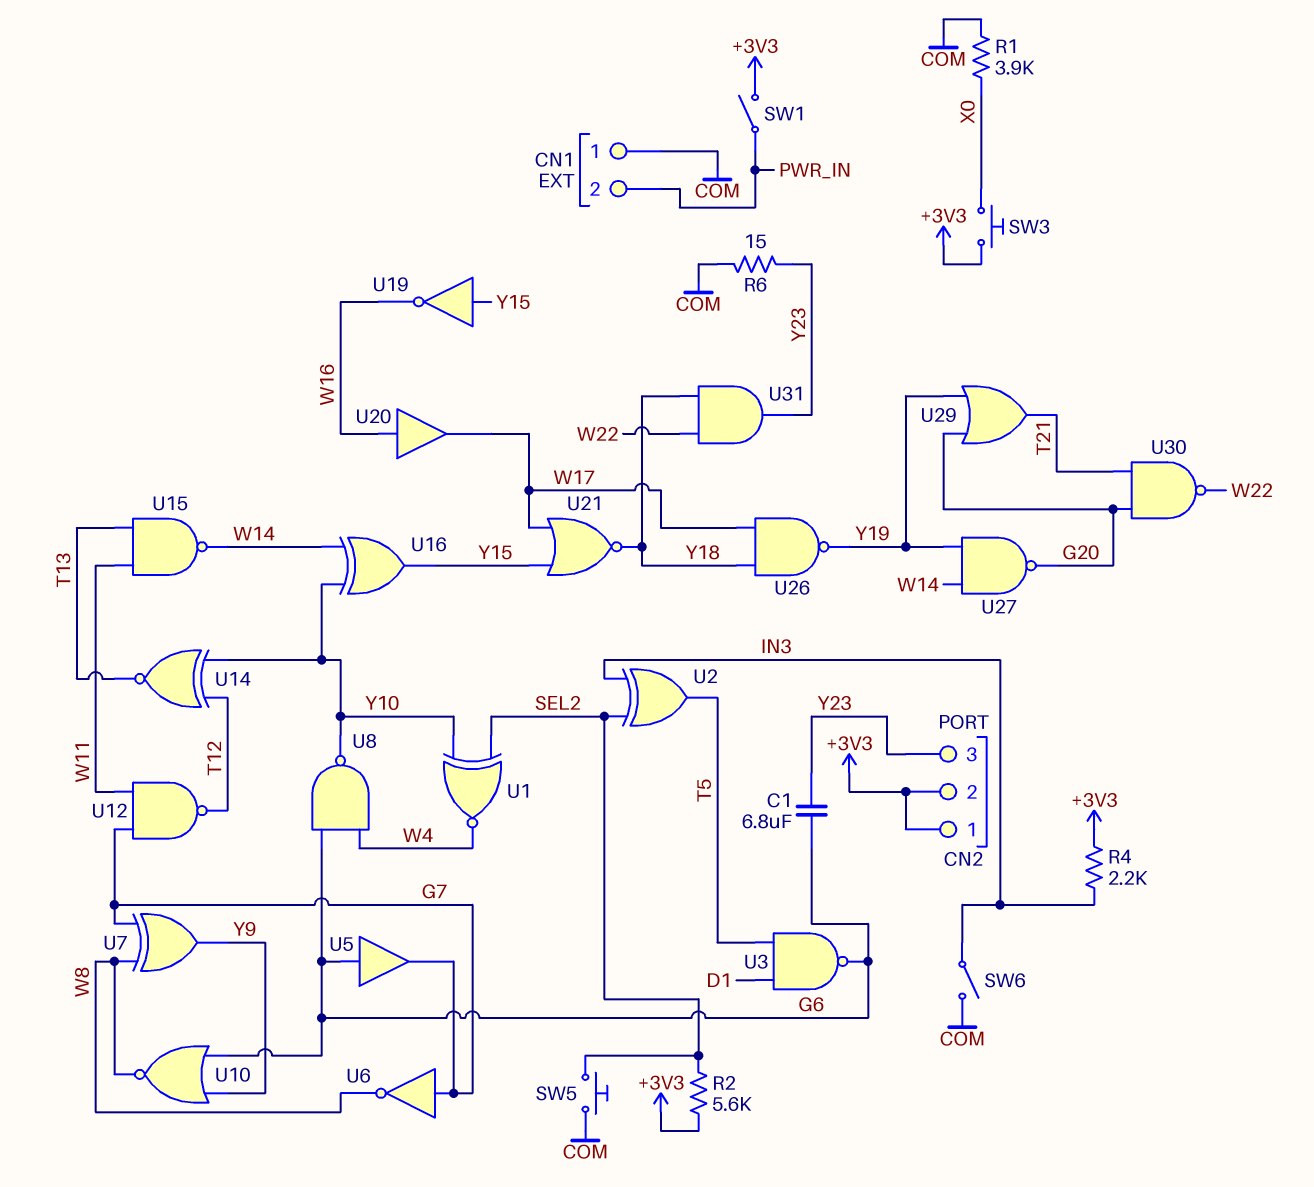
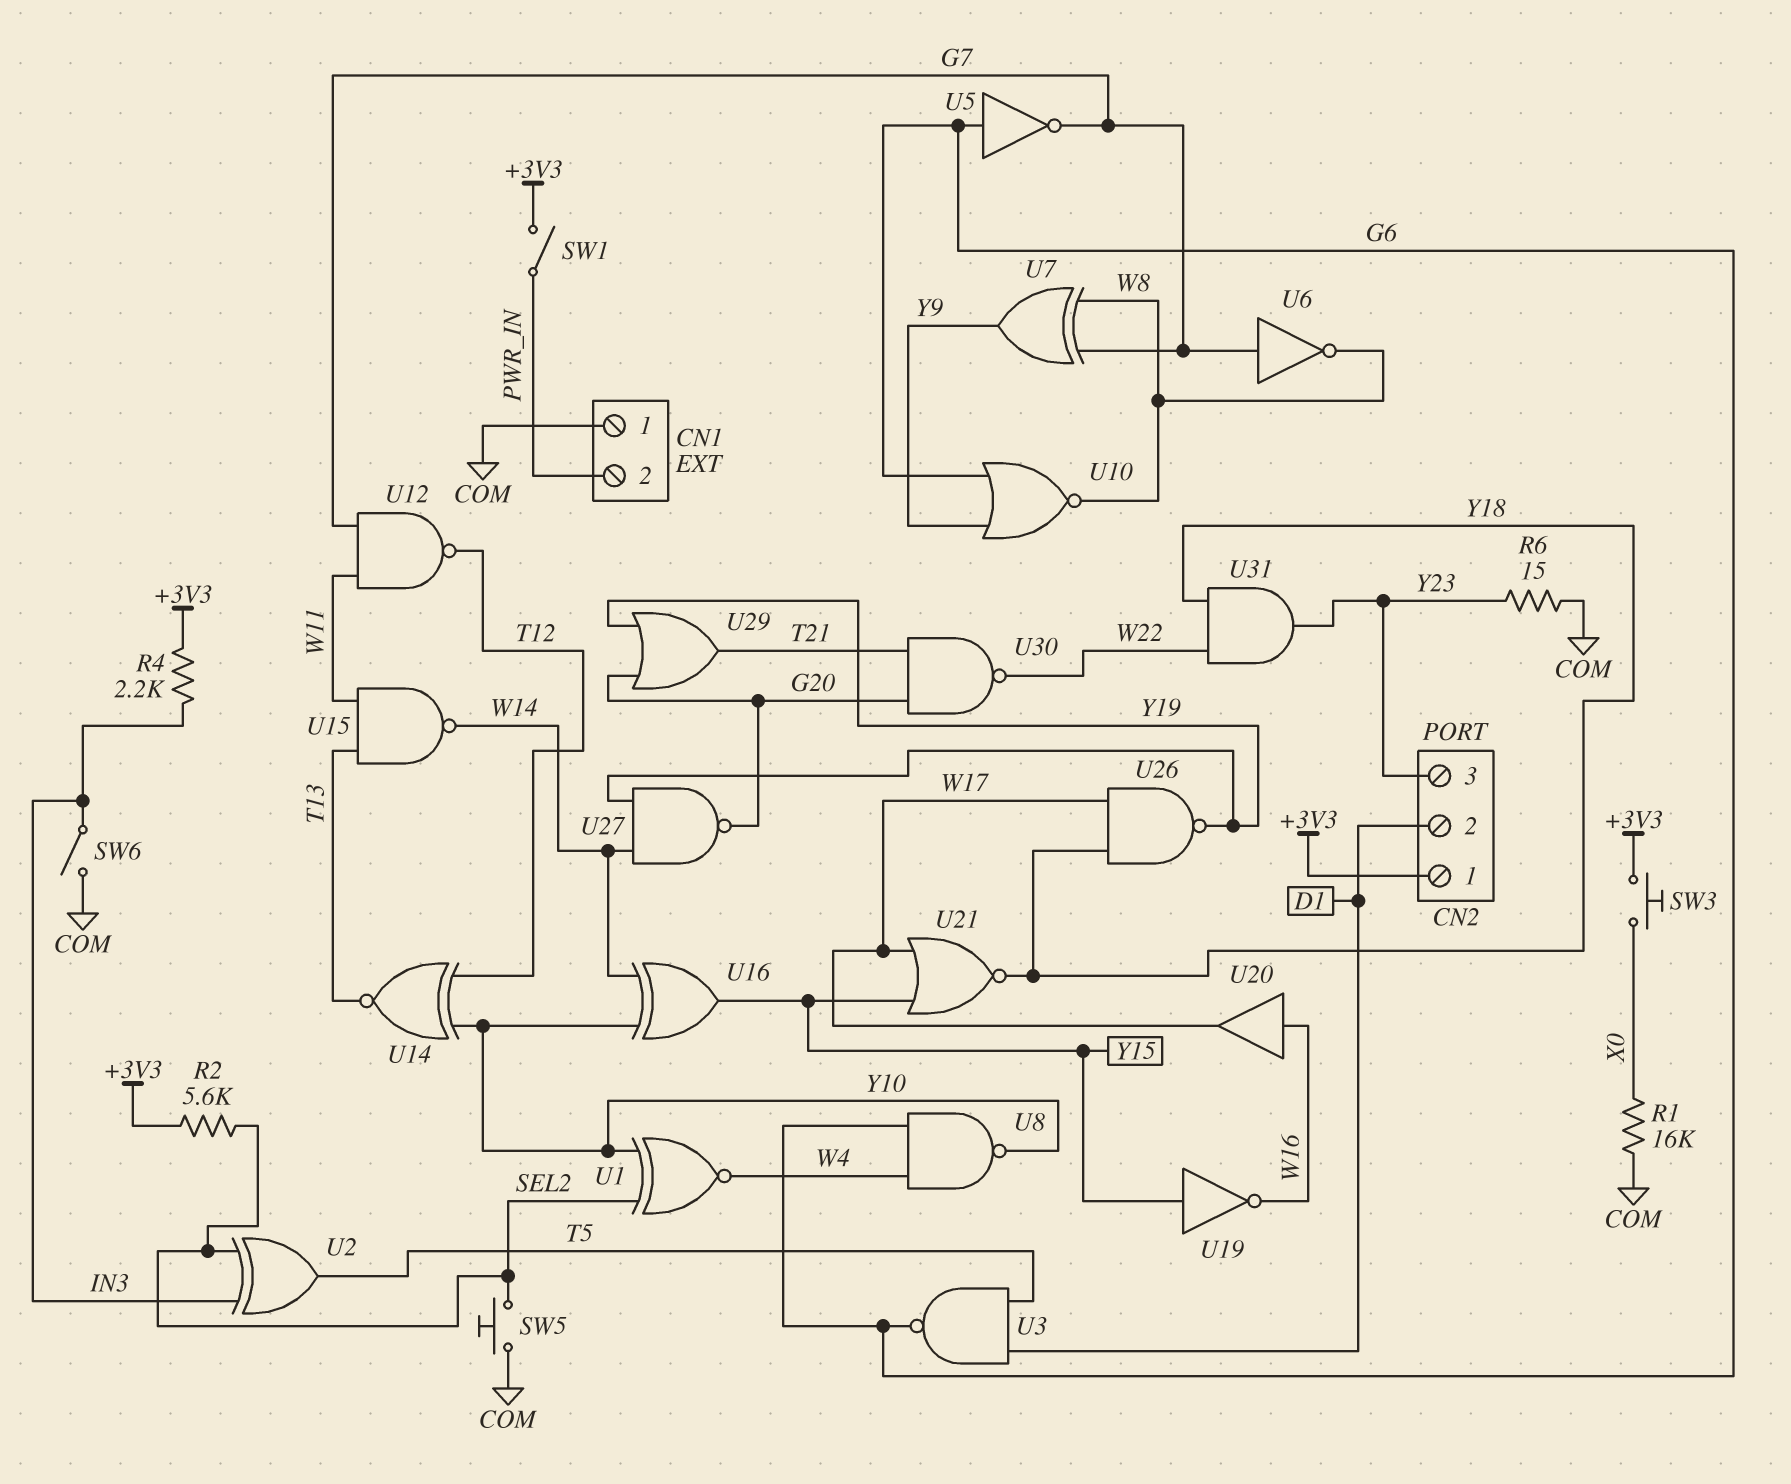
C1: 6.8uF (G6, Y23) -> none
CN2 pin 2: +3V3 -> D1
R1: 3.9k (COM, X0) -> 16k (COM, X0)
U5: buffer (in G6, out G7) -> NOT (in G6, out G7)

